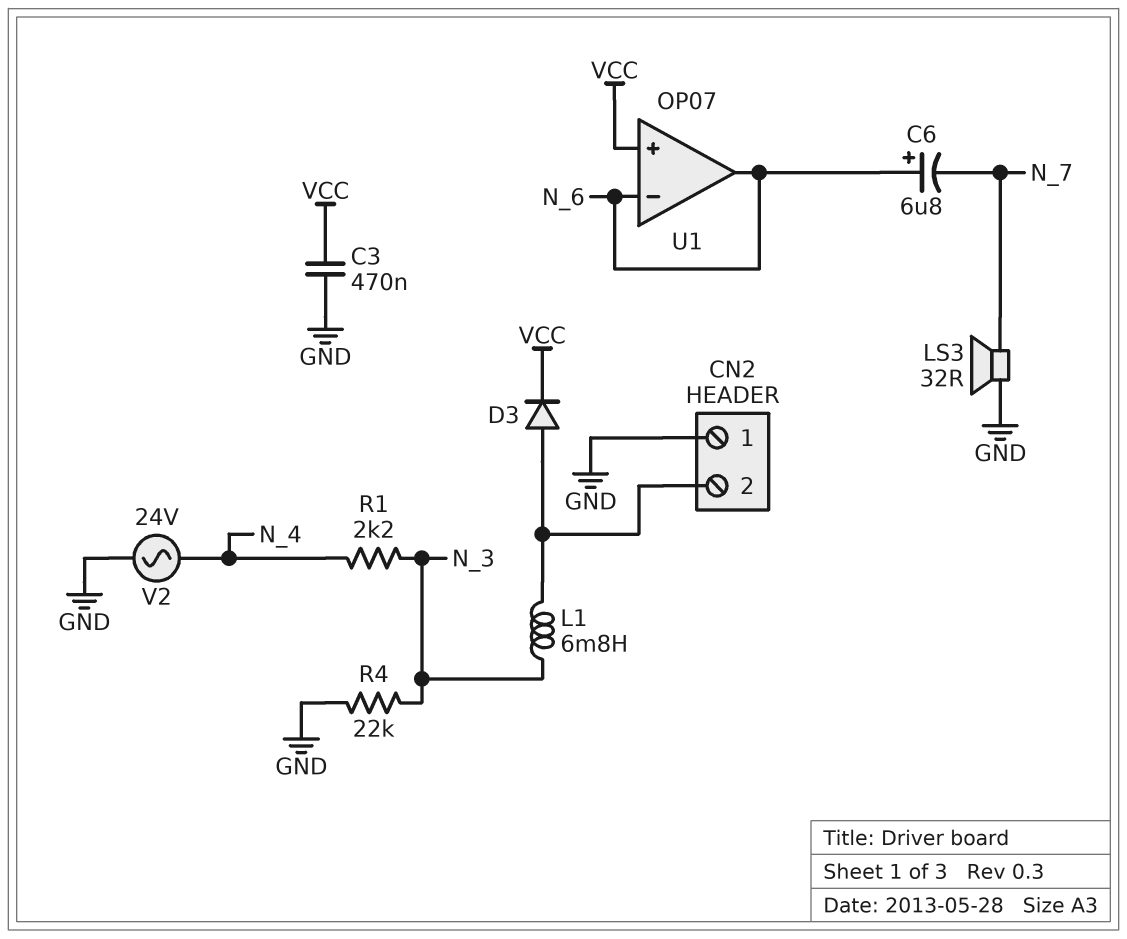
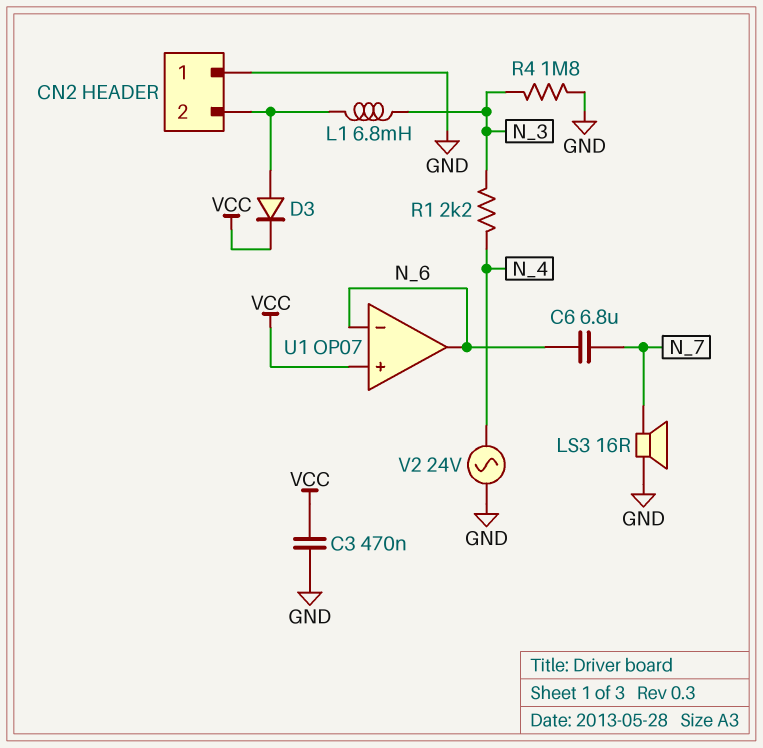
C6: 6.8uF (plus N_6, minus N_7) -> 6.8uF (N_6, N_7)
LS3: speaker 32R (GND, N_7) -> speaker 16R (GND, N_7)
R4: 22k (GND, N_3) -> 1.8M (GND, N_3)

